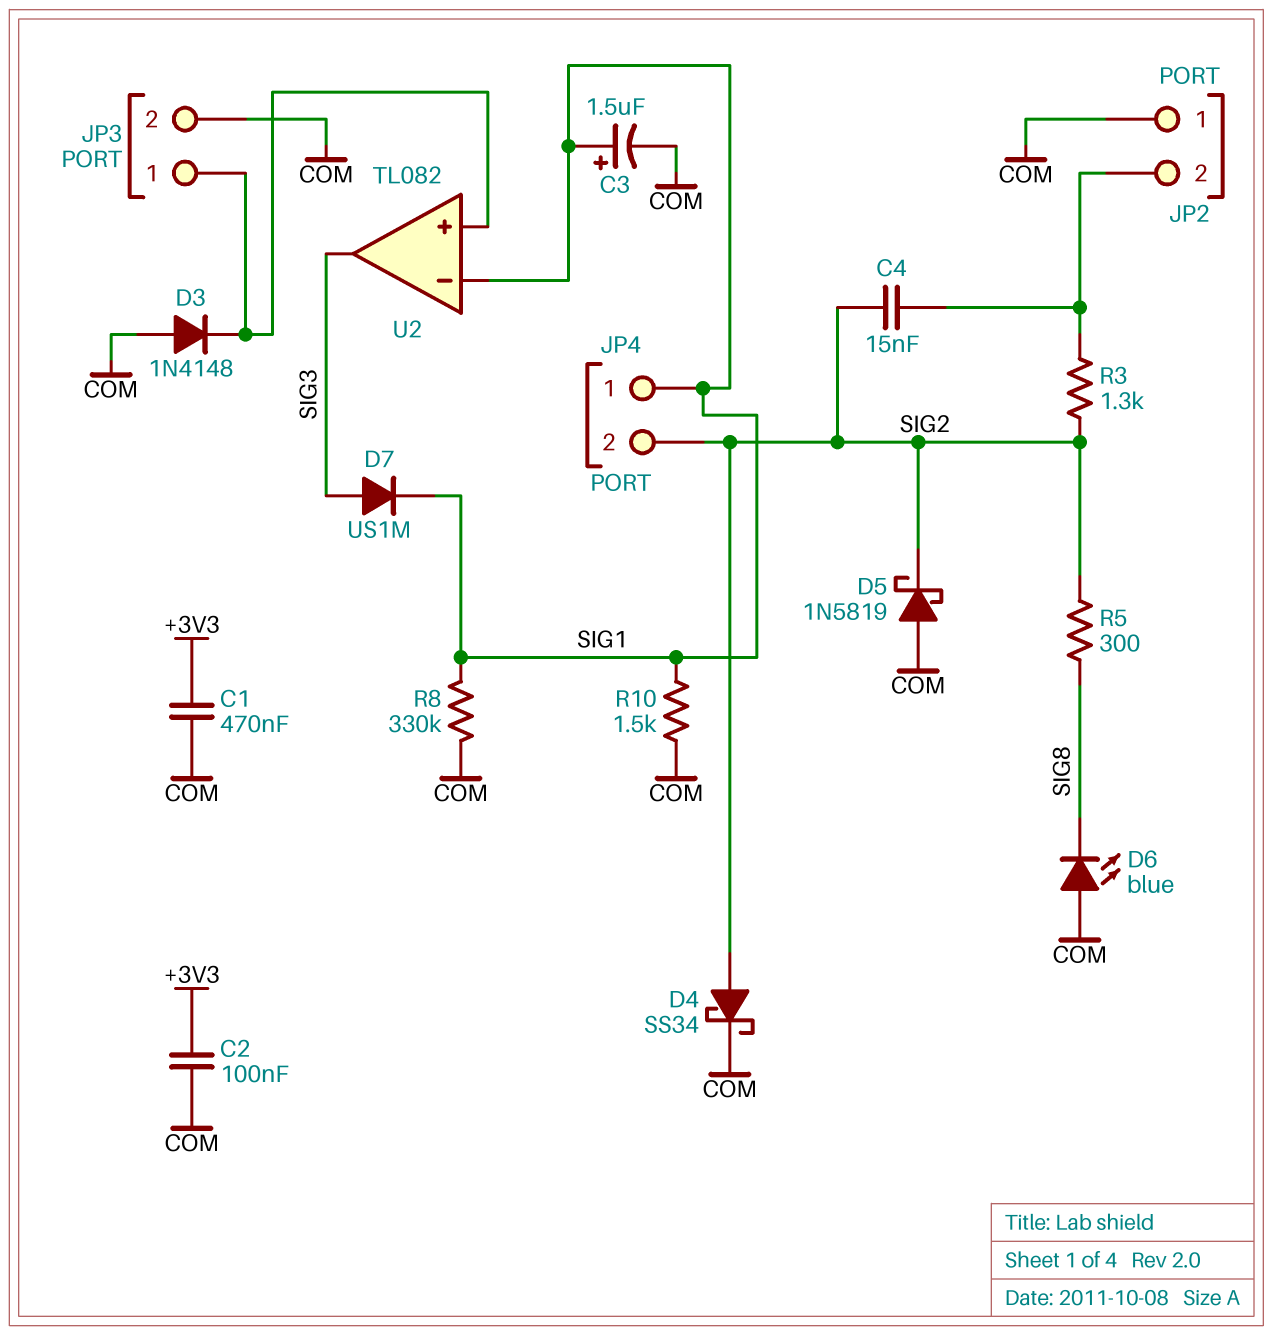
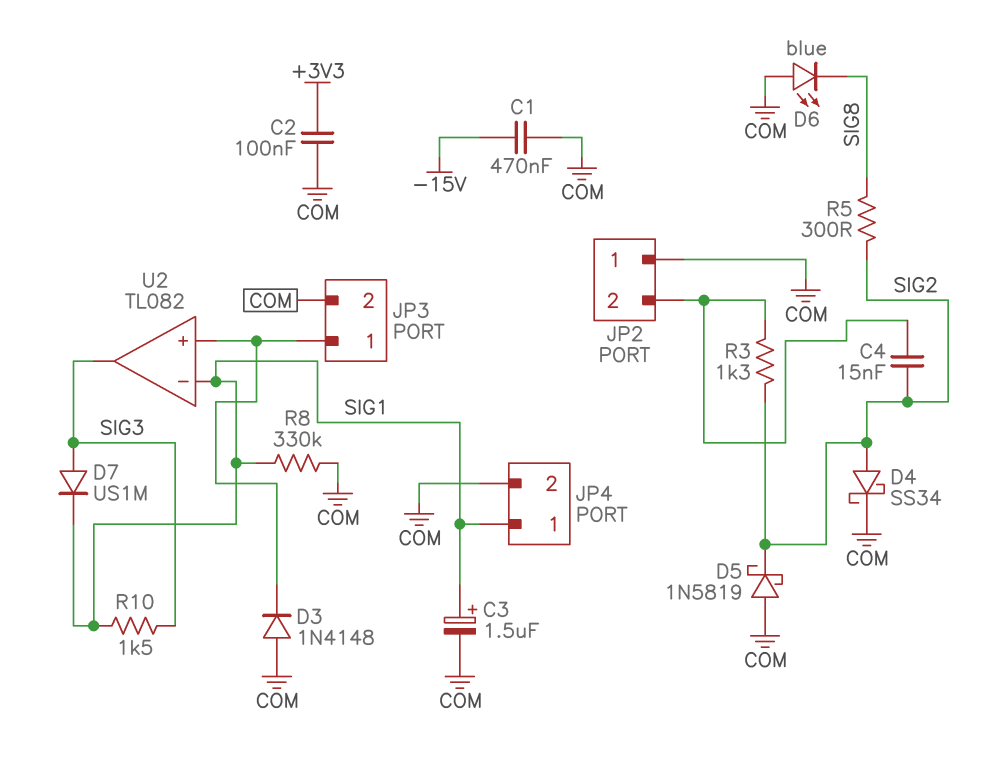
C1: 470nF (+3V3, COM) -> 470nF (-15V, COM)
JP4 pin 2: SIG2 -> COM
R10: 1.5k (COM, SIG1) -> 1.5k (SIG1, SIG3)

